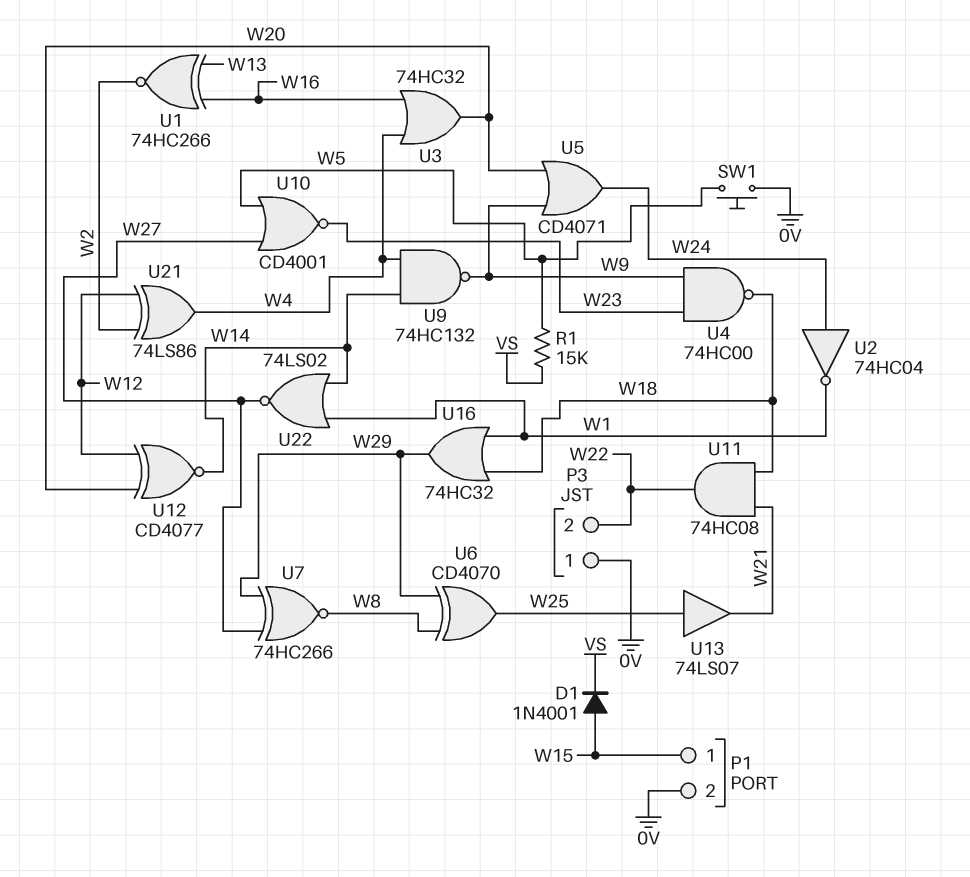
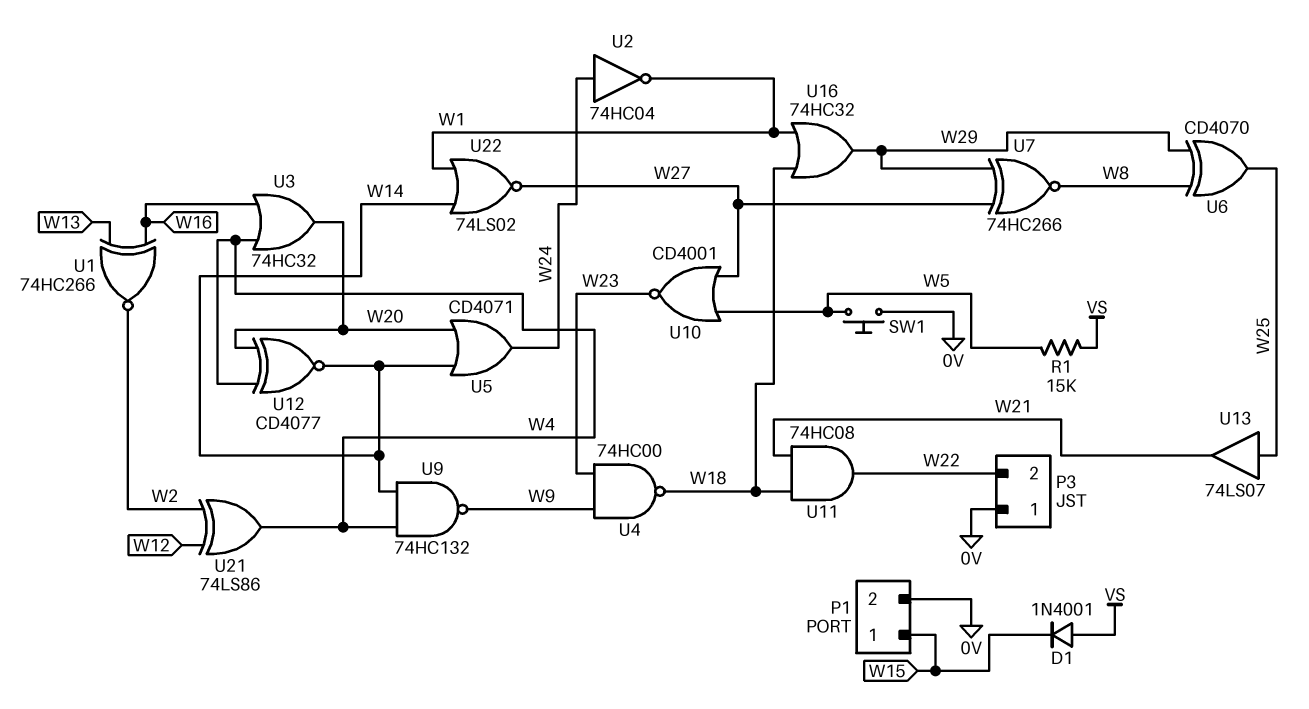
D1: diode 1N4001 (A W15, K VS) -> diode 1N4001 (A VS, K W15)
U5: OR CD4071 (in W9, in W20, out W24) -> OR CD4071 (in W14, in W20, out W24)
U12: XNOR CD4077 (in W12, in W20, out W14) -> XNOR CD4077 (in W4, in W20, out W14)

